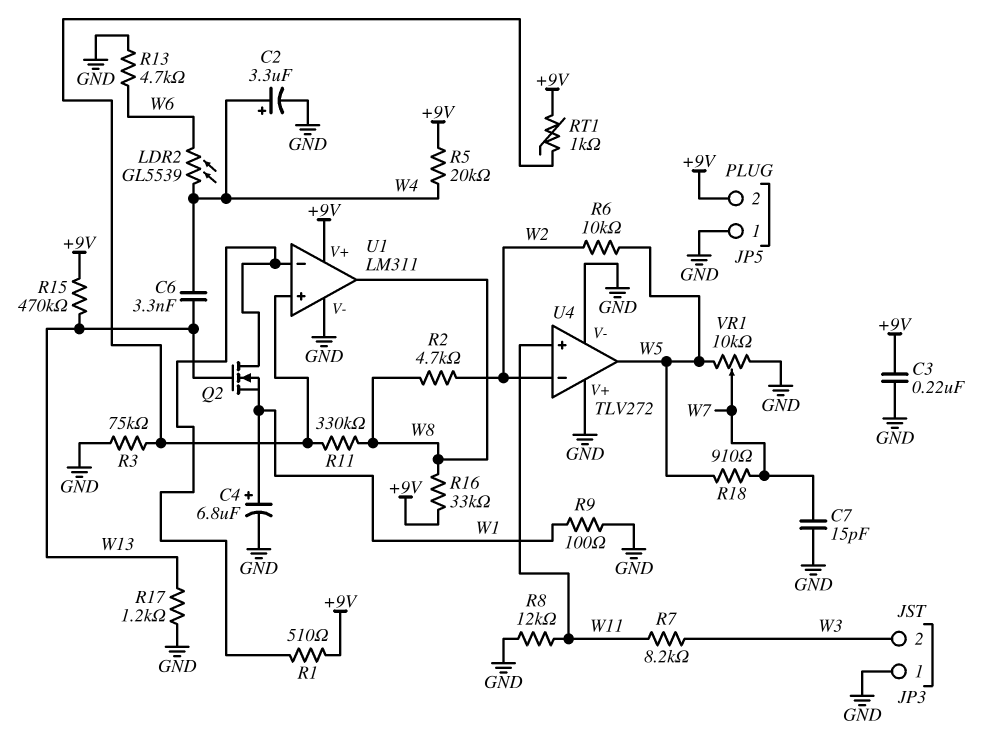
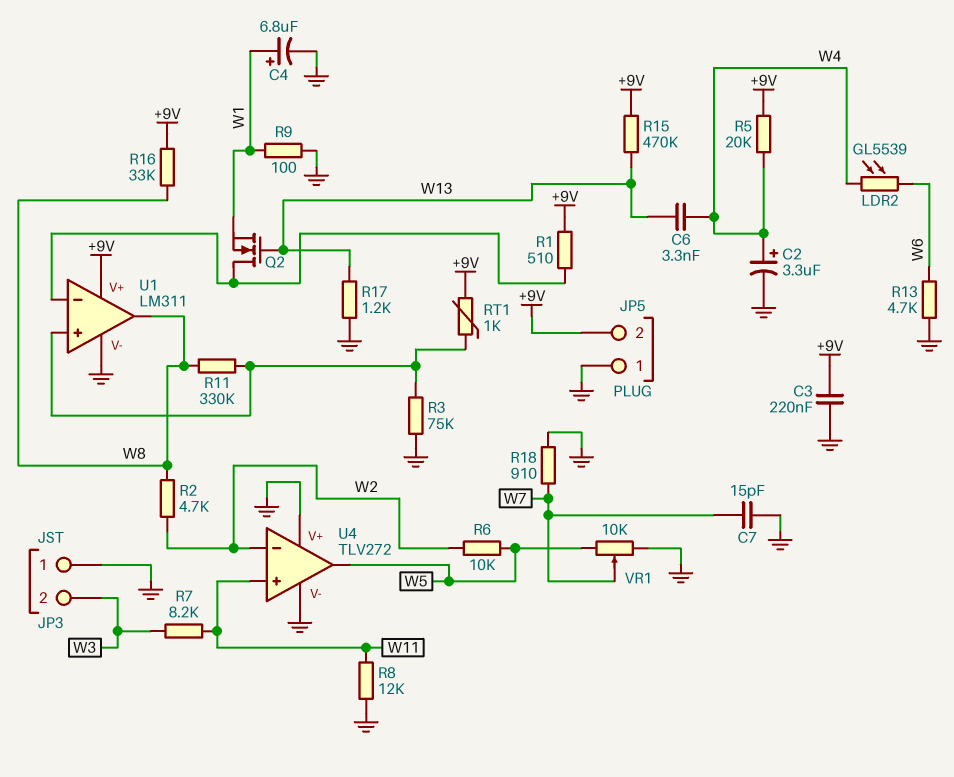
R18: 910 (W5, W7) -> 910 (GND, W7)

